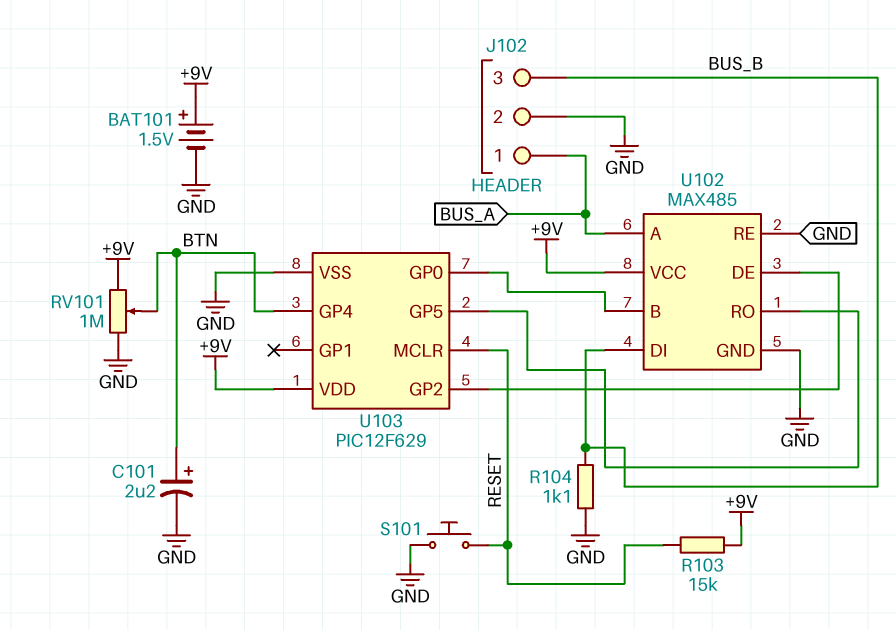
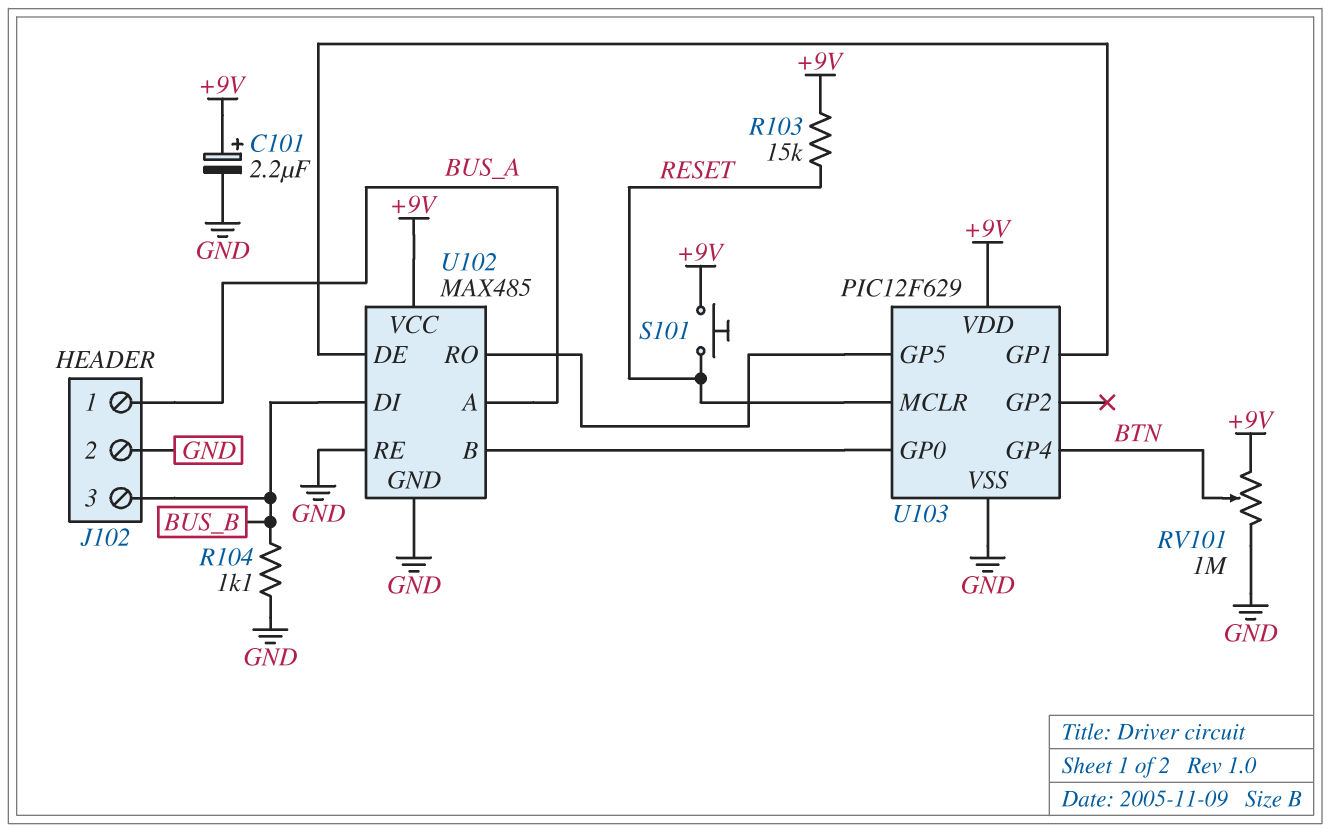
BAT101: 1.5V (plus +9V, minus GND) -> none
C101: 2.2uF (plus BTN, minus GND) -> 2.2uF (plus +9V, minus GND)
S101: button (GND, RESET) -> button (+9V, RESET)
U103 pin GP1: none -> U102/DE
U103 pin GP2: U102/DE -> none

